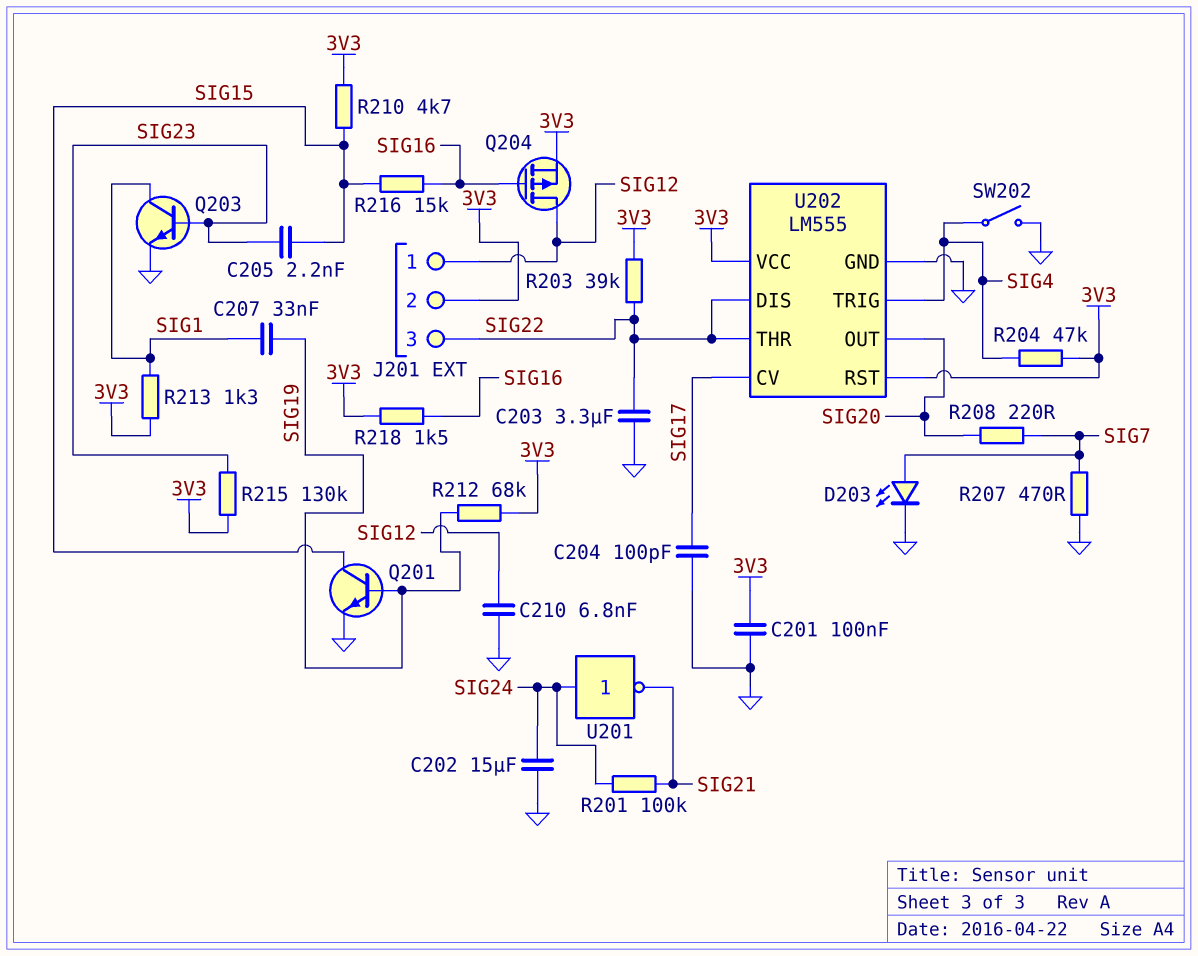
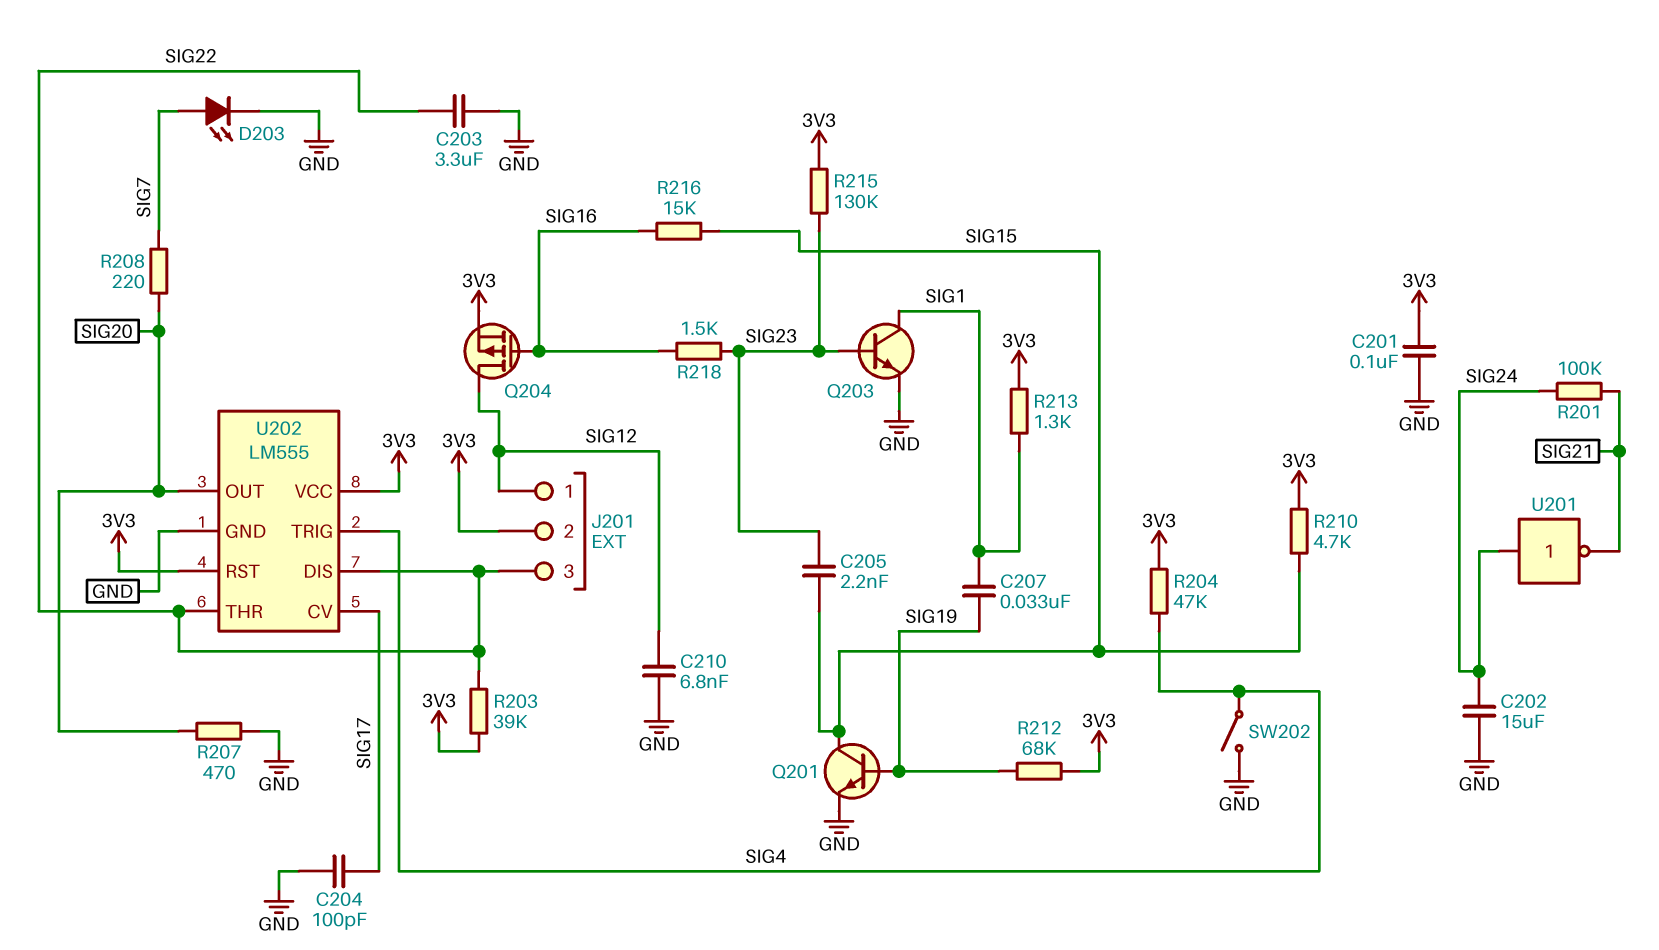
R207: 470 (GND, SIG7) -> 470 (GND, SIG20)
R218: 1.5k (3V3, SIG16) -> 1.5k (SIG16, SIG23)

